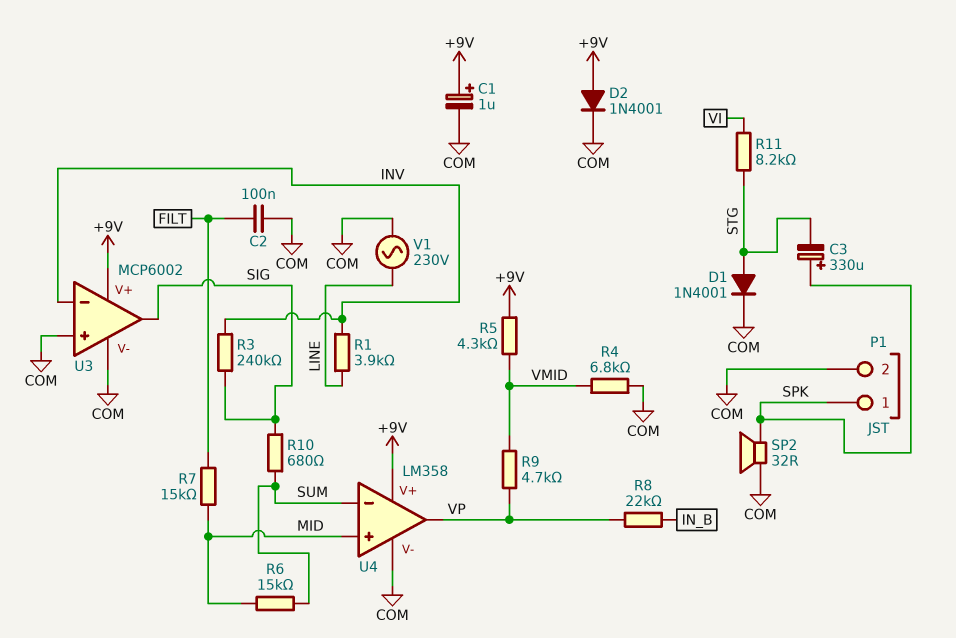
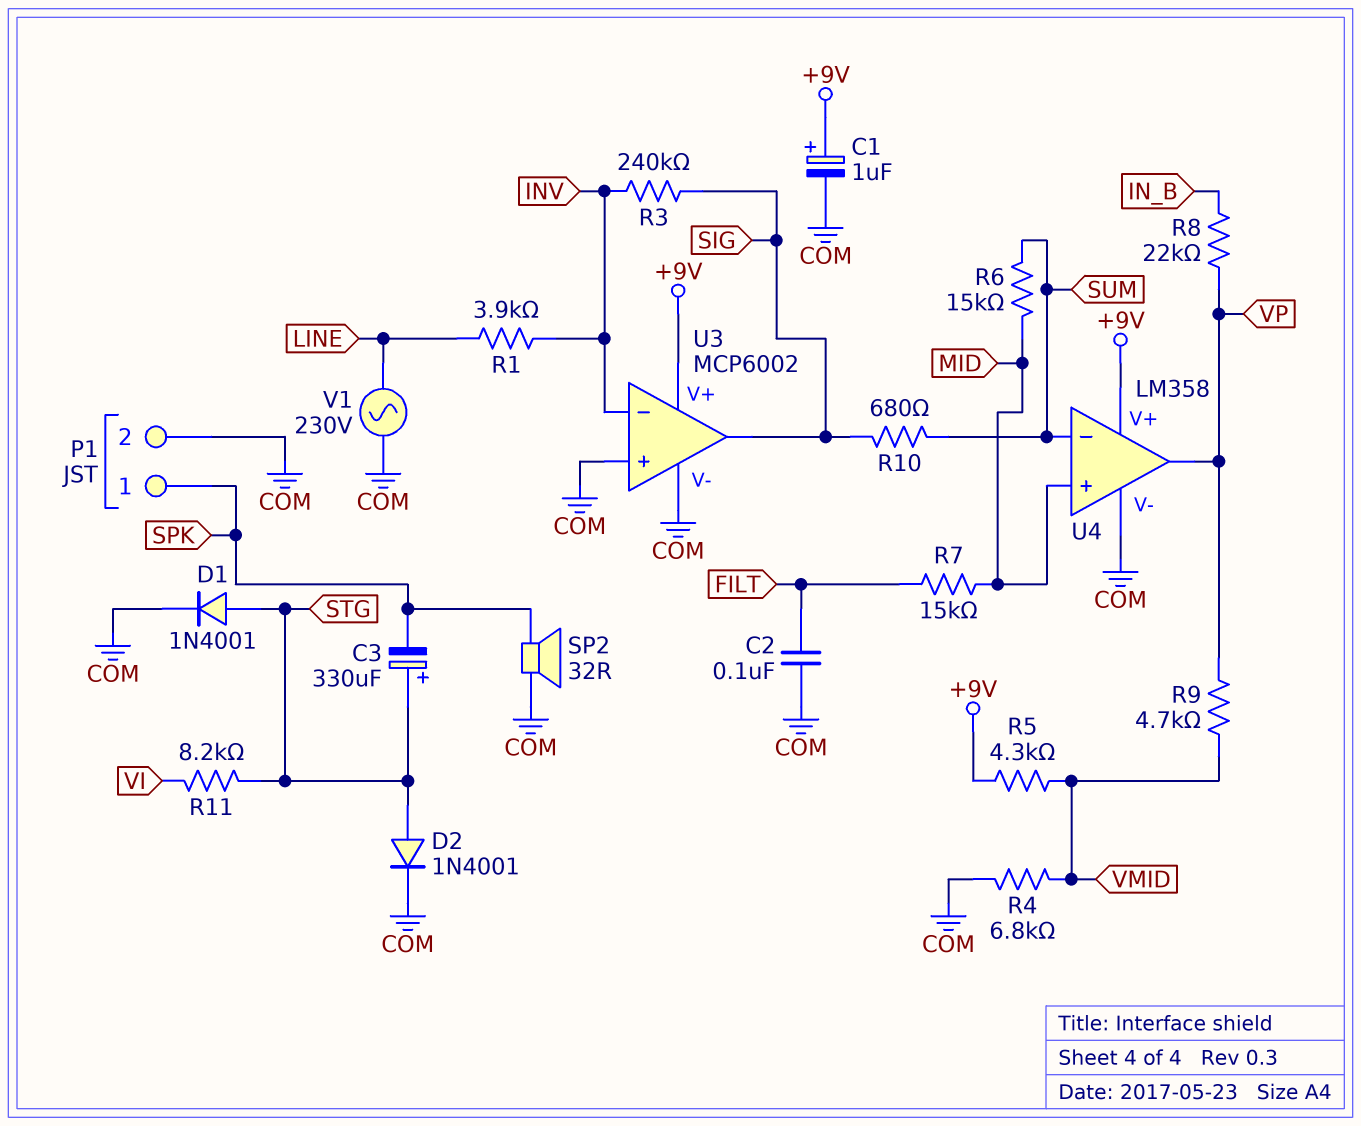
C3: 330uF (plus SPK, minus STG) -> 330uF (plus STG, minus SPK)
D2: diode 1N4001 (A +9V, K COM) -> diode 1N4001 (A STG, K COM)

